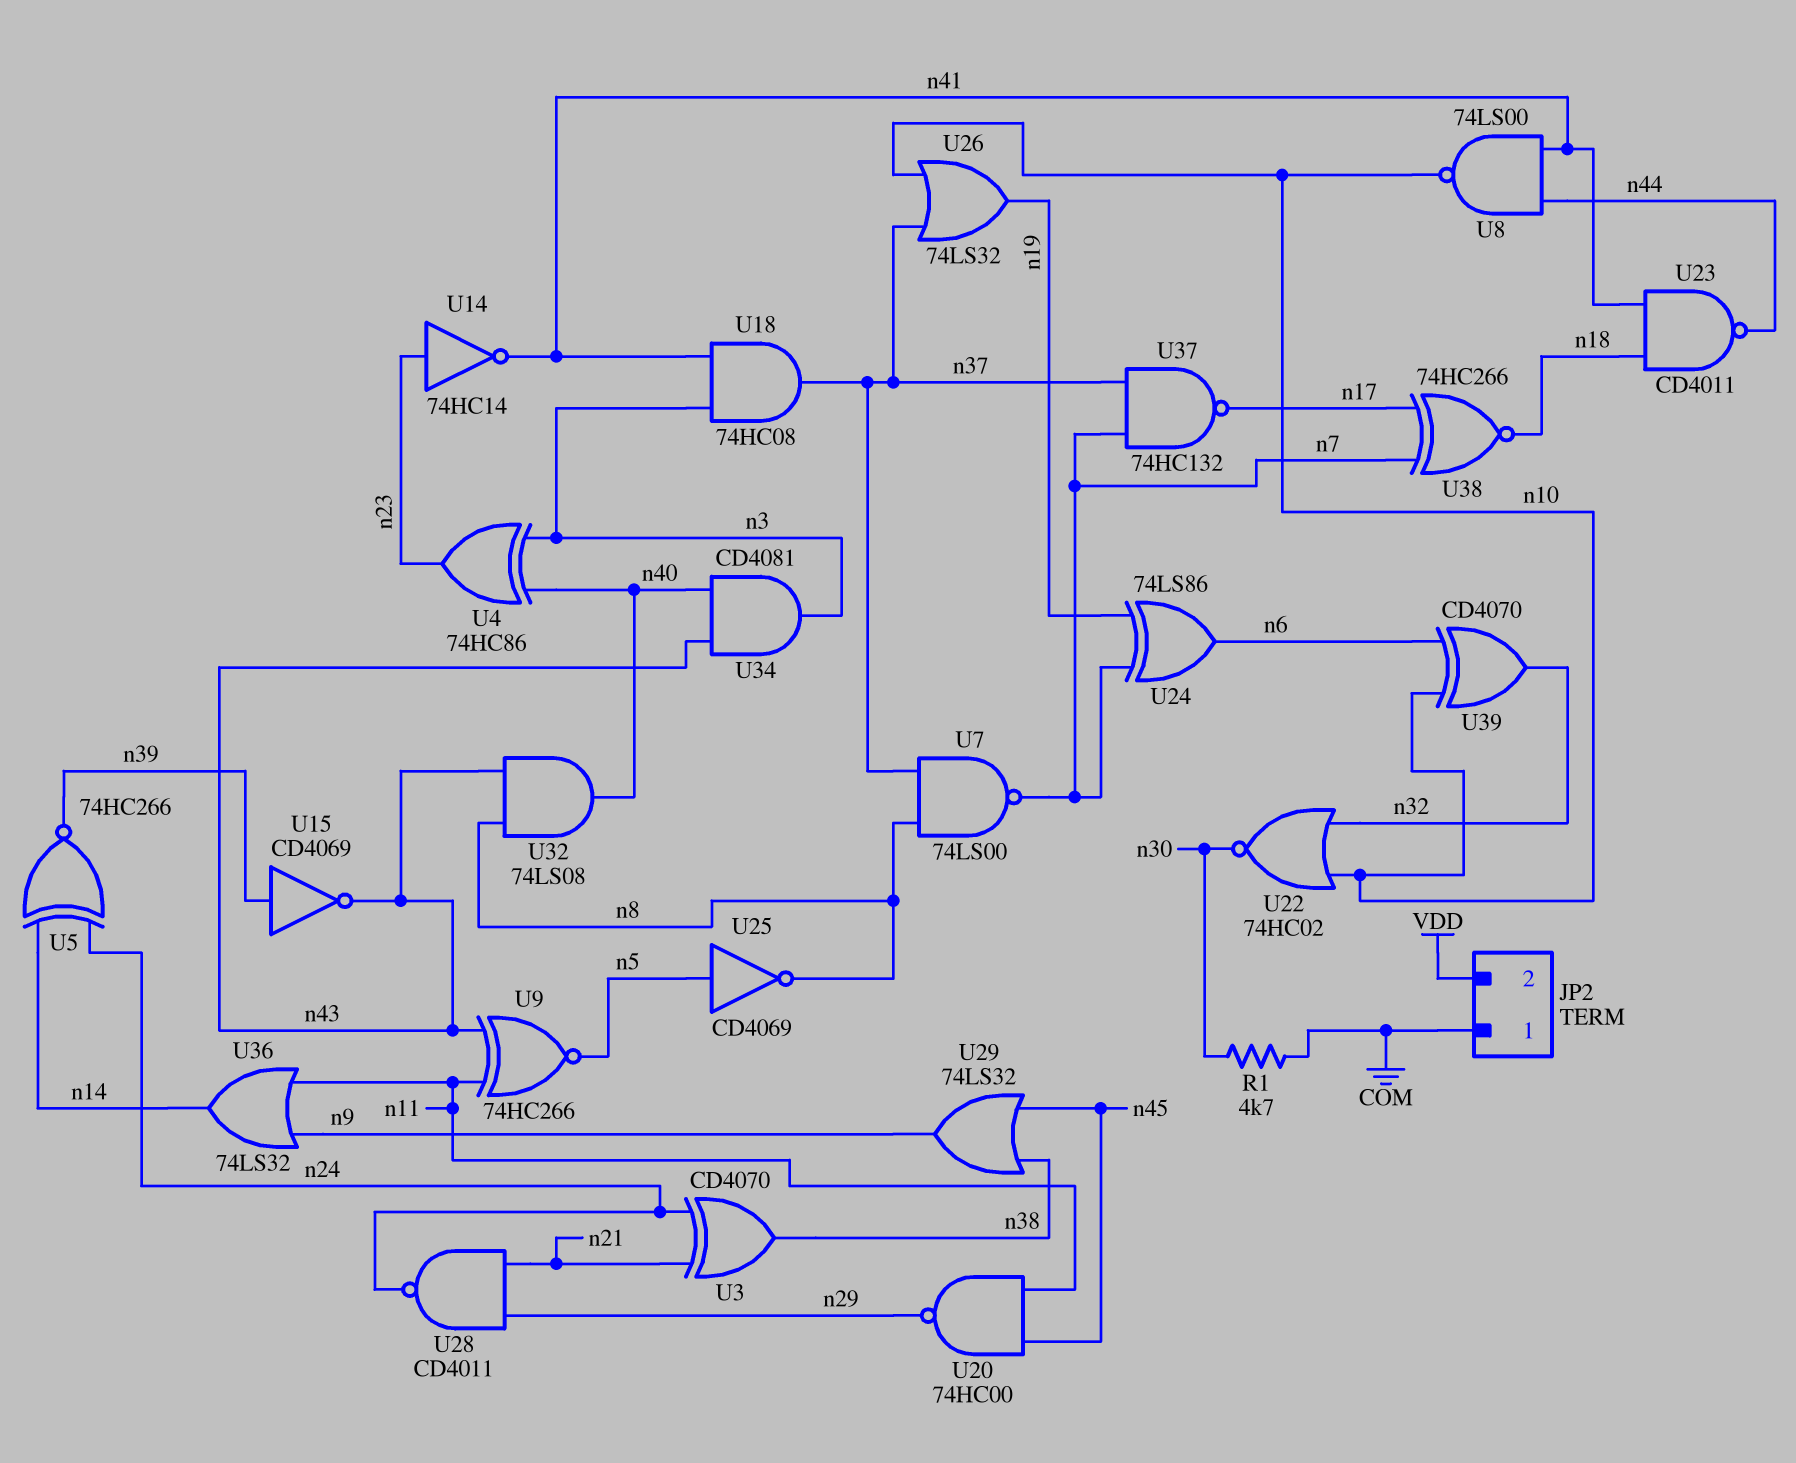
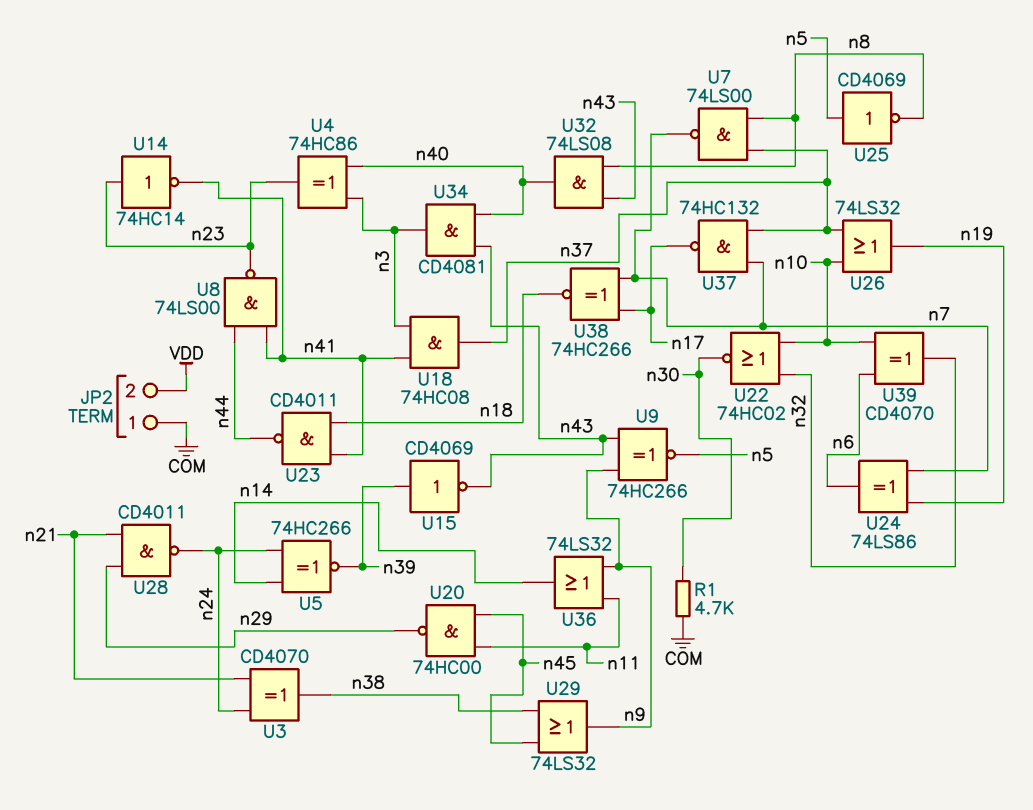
U8: NAND 74LS00 (in n41, in n44, out n10) -> NAND 74LS00 (in n41, in n44, out n23)
U9: XNOR 74HC266 (in n11, in n43, out n5) -> XNOR 74HC266 (in n9, in n43, out n5)

